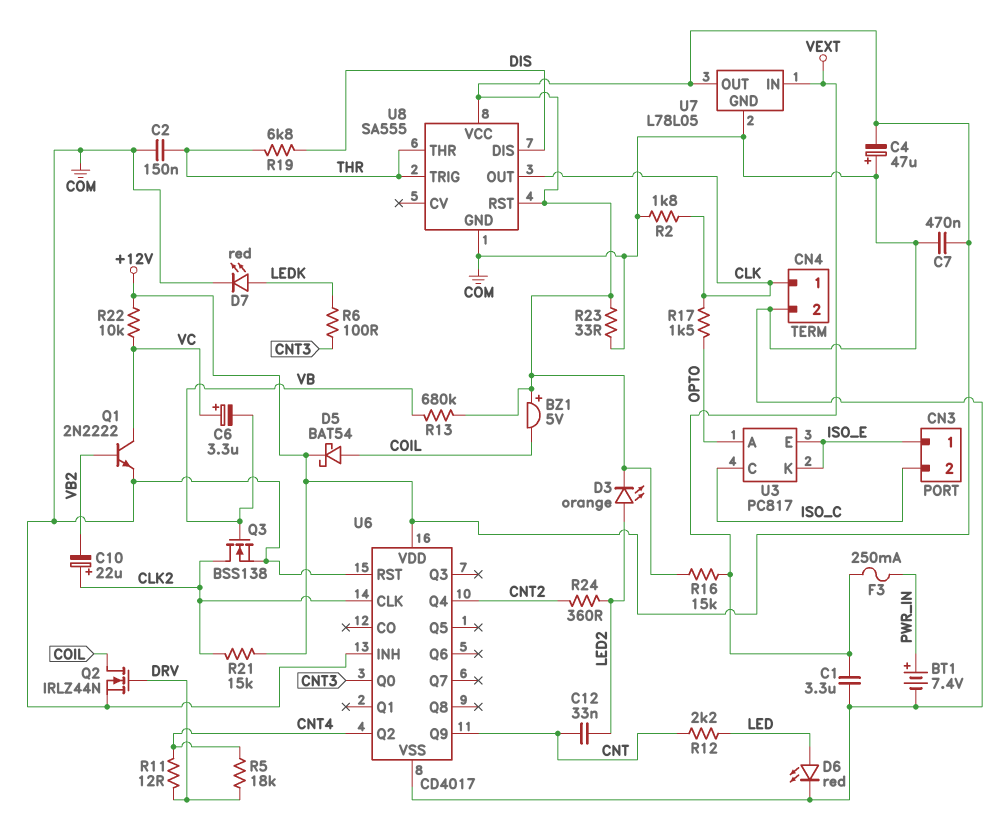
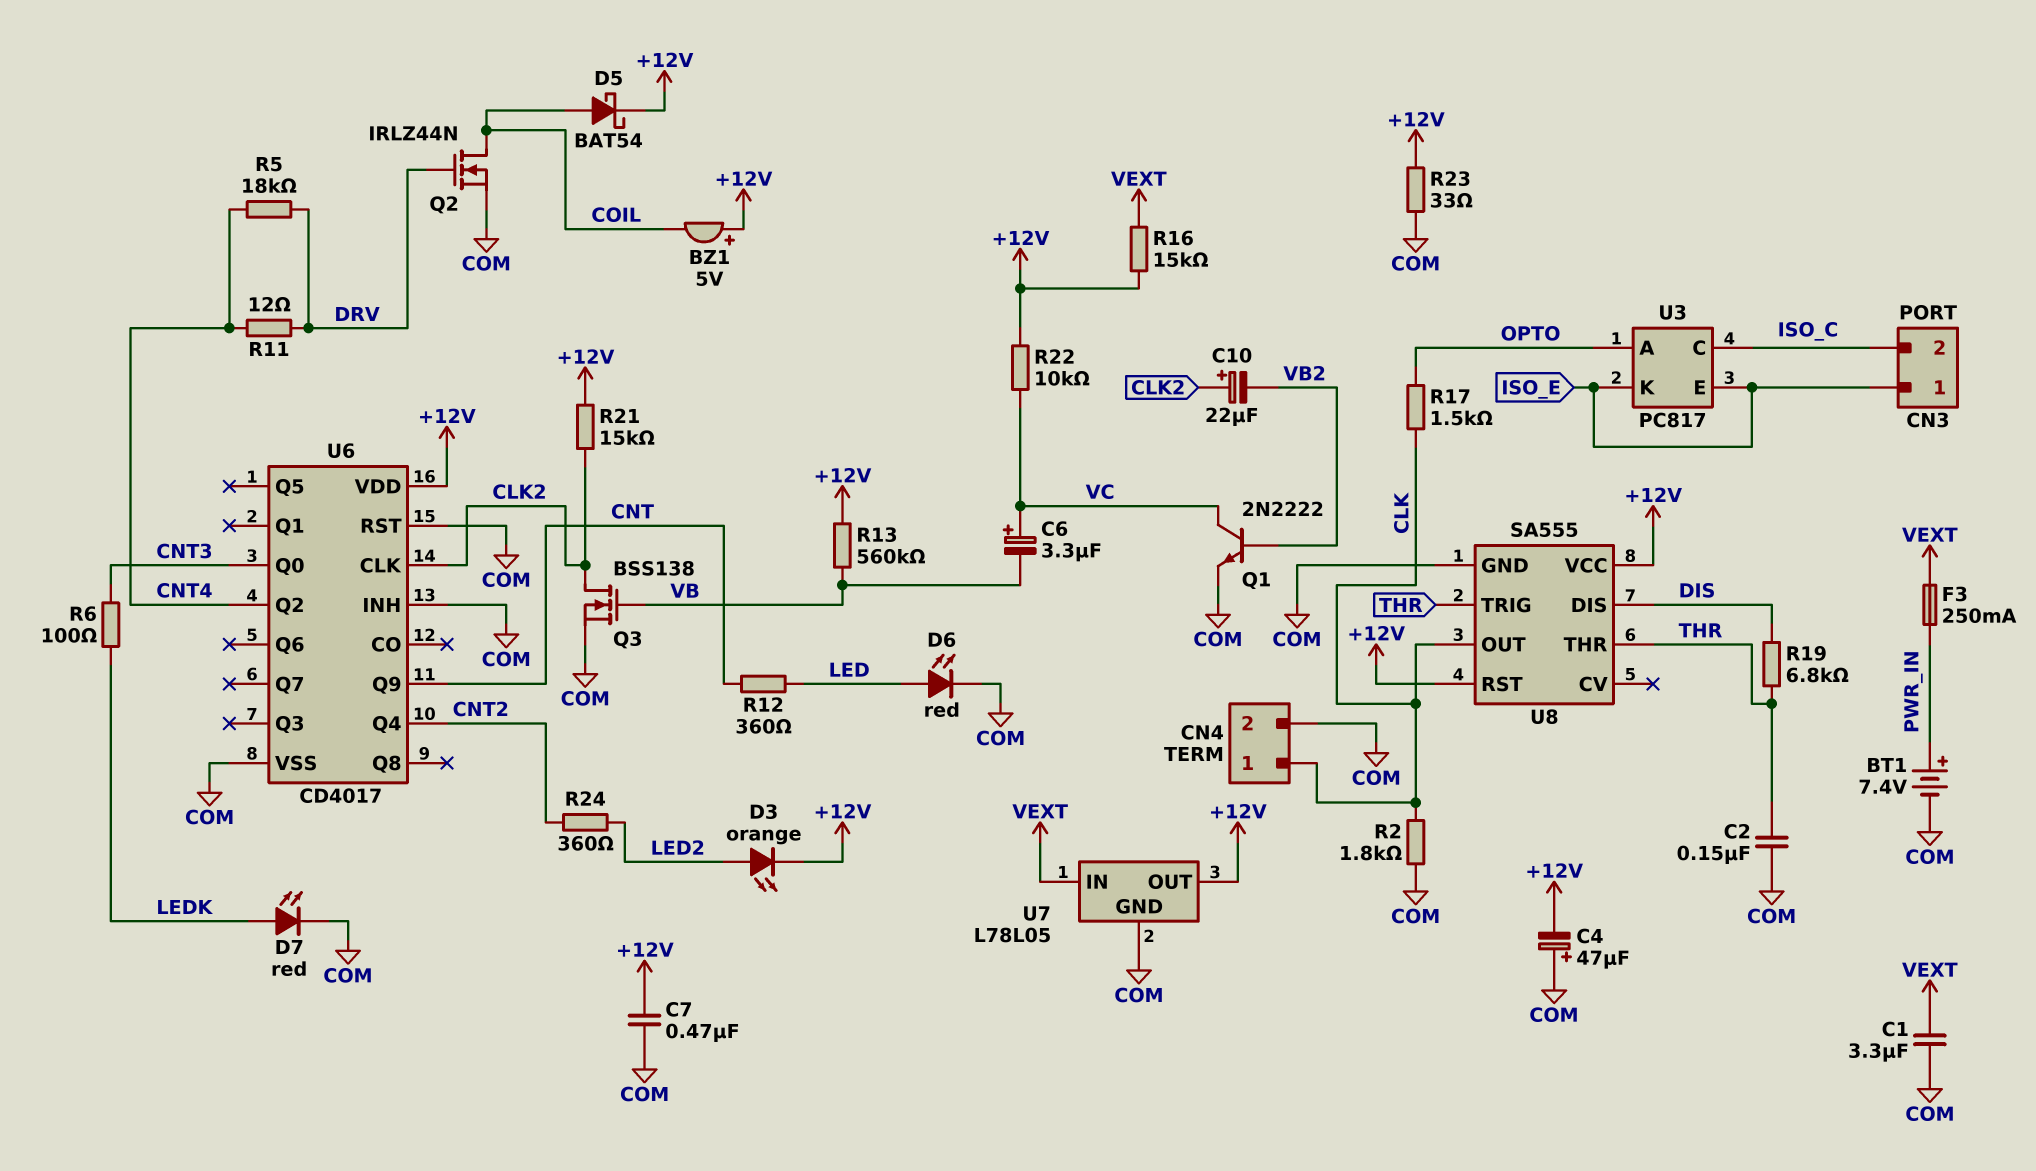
C12: 33nF (CNT, LED2) -> none
R12: 2.2k (CNT, LED) -> 360 (CNT, LED)
R13: 680k (+12V, VB) -> 560k (+12V, VB)

